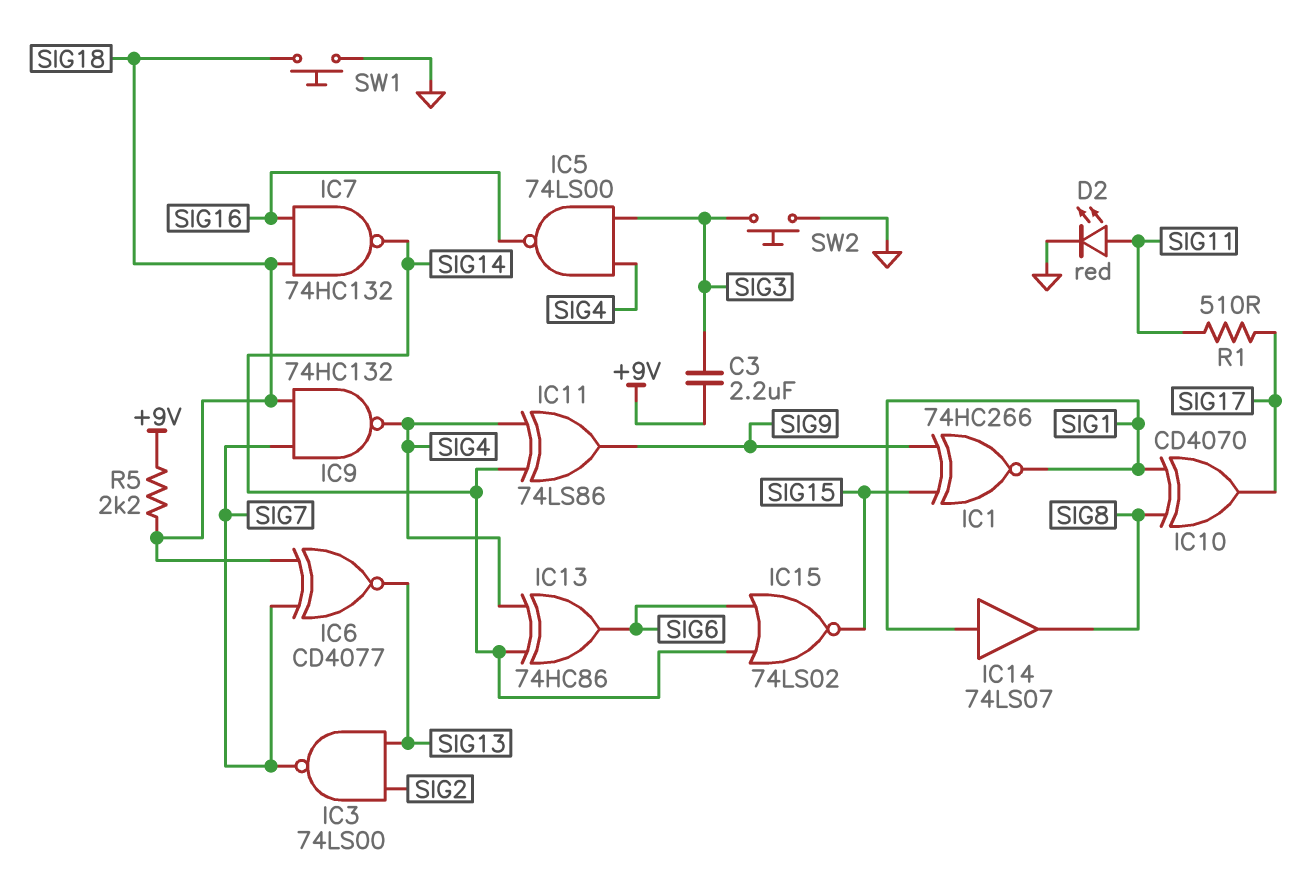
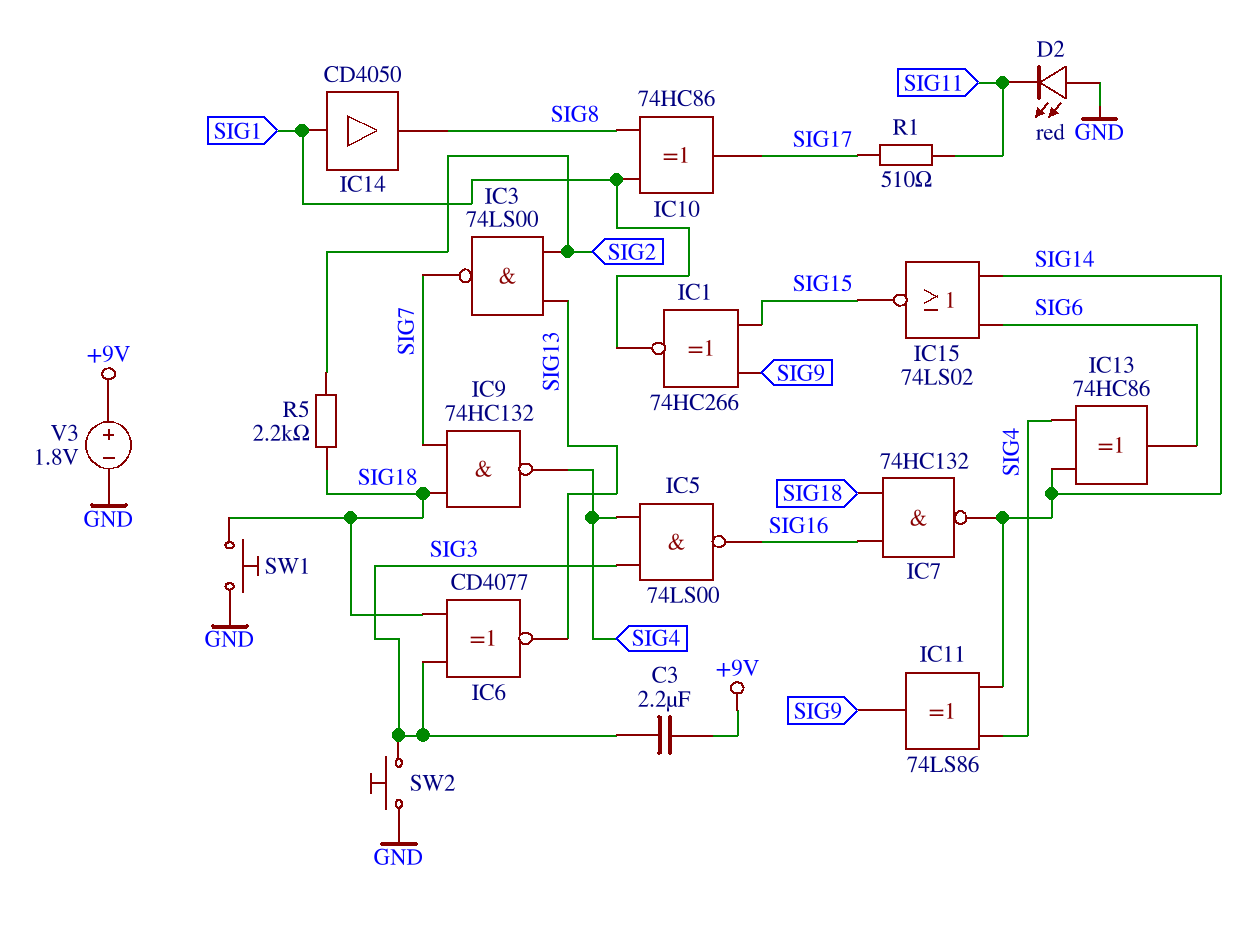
D2: LED red (A SIG11, K GND) -> LED red (A GND, K SIG11)
IC6: XNOR CD4077 (in SIG7, in SIG18, out SIG13) -> XNOR CD4077 (in SIG3, in SIG18, out SIG13)
IC10: XOR CD4070 (in SIG1, in SIG8, out SIG17) -> XOR 74HC86 (in SIG1, in SIG8, out SIG17)
IC14: buffer 74LS07 (in SIG1, out SIG8) -> buffer CD4050 (in SIG1, out SIG8)
R5: 2.2k (+9V, SIG18) -> 2.2k (SIG2, SIG18)
V3: none -> 1.8V (plus +9V, minus GND)

